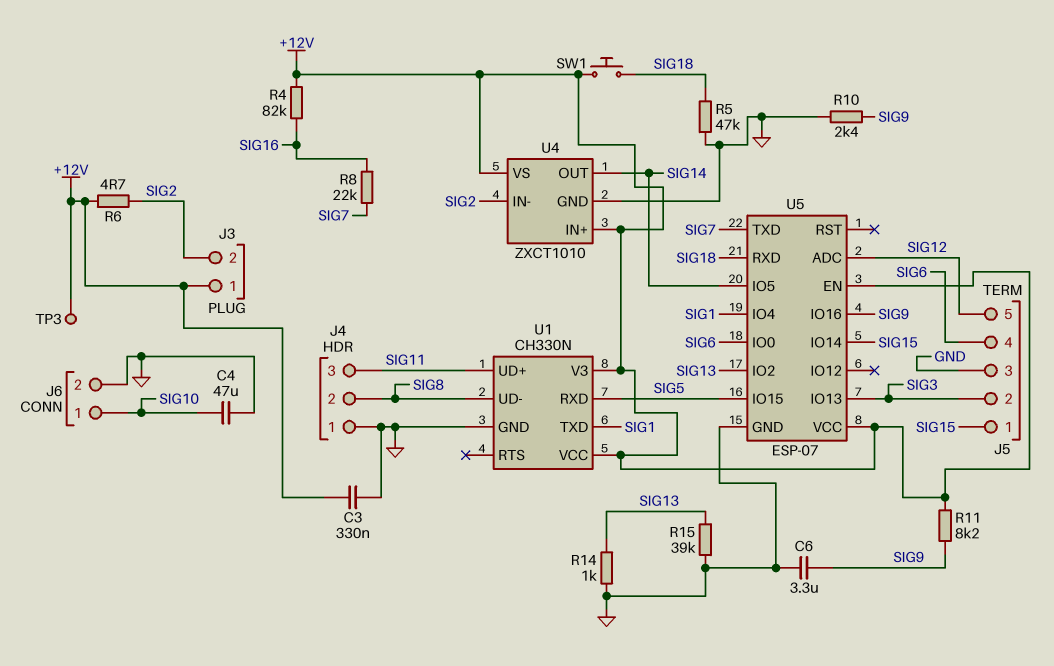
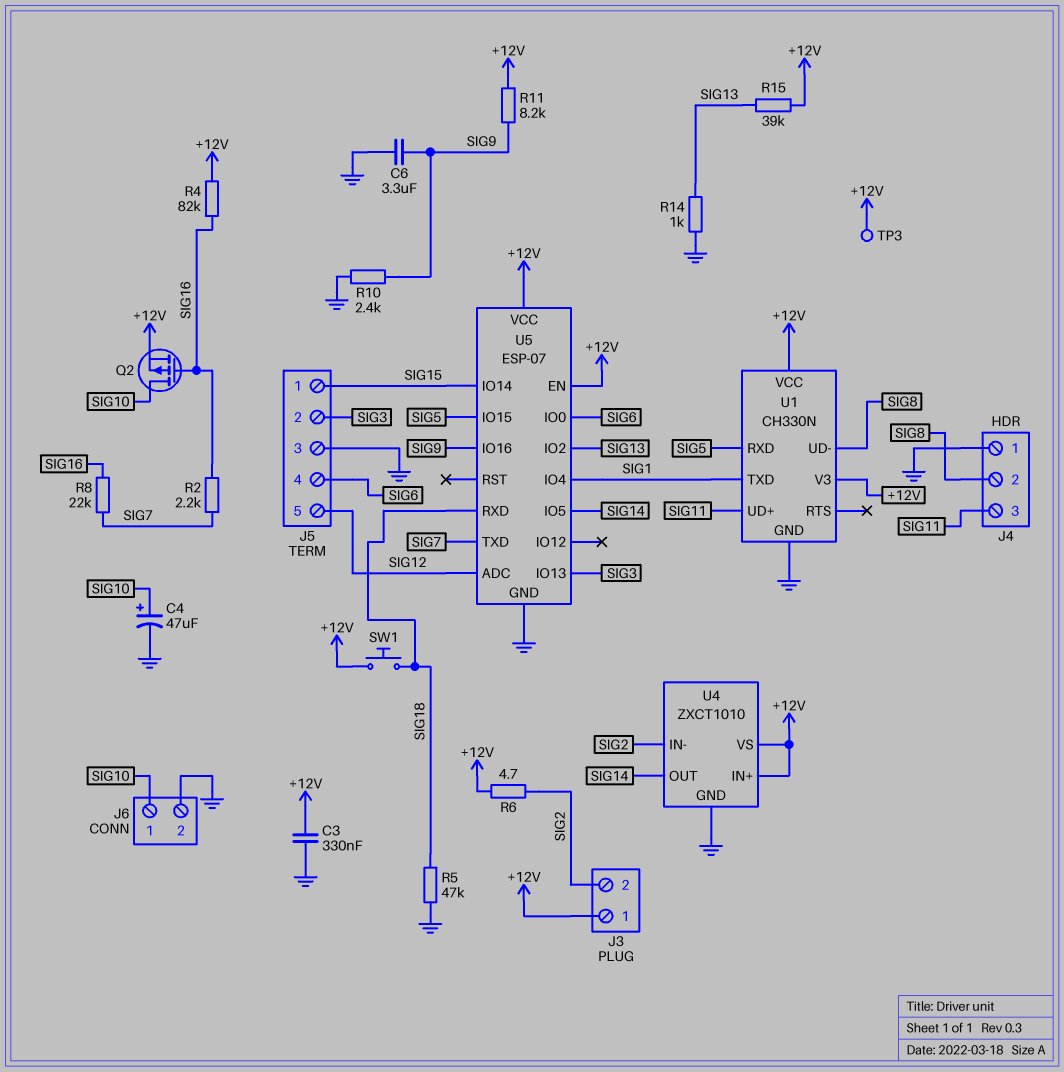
C4: 47uF (GND, SIG10) -> 47uF (plus SIG10, minus GND)
Q2: none -> PMOS (G SIG16, D SIG10, S +12V)
R2: none -> 2.2k (SIG7, SIG16)
R15: 39k (GND, SIG13) -> 39k (+12V, SIG13)

